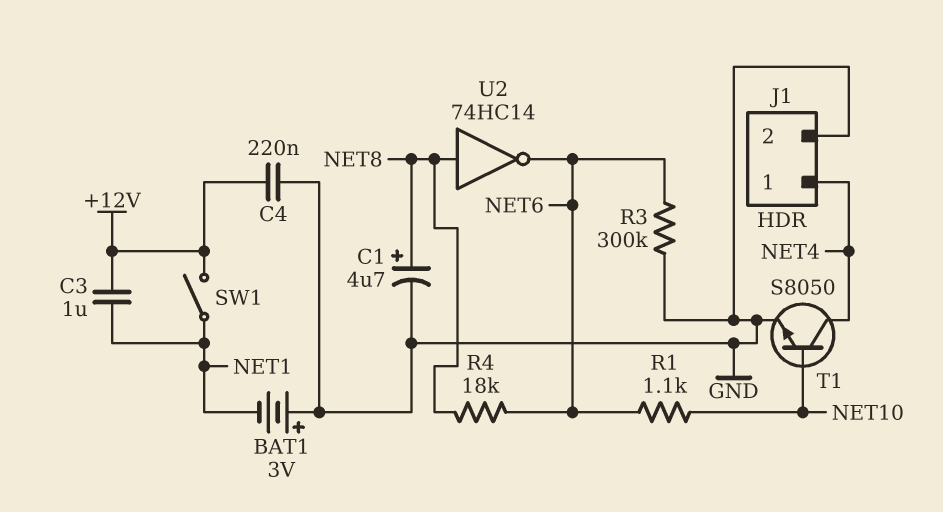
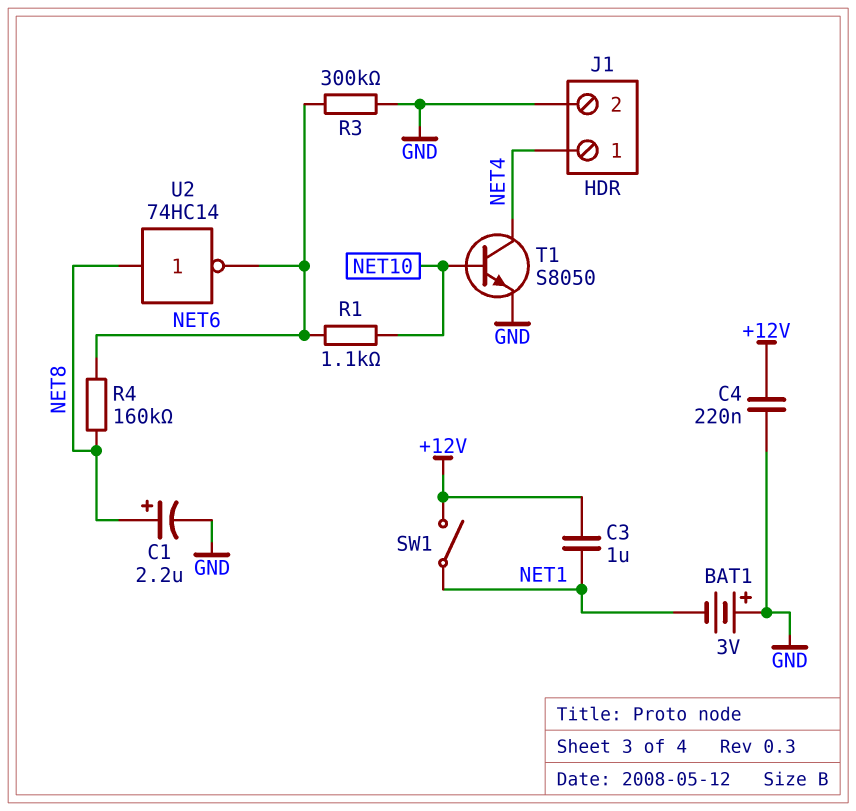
C1: 4.7uF (plus NET8, minus GND) -> 2.2uF (plus NET8, minus GND)
R4: 18k (NET6, NET8) -> 160k (NET6, NET8)

